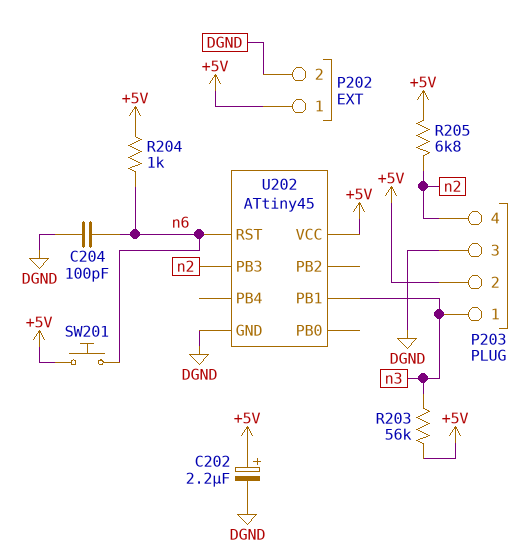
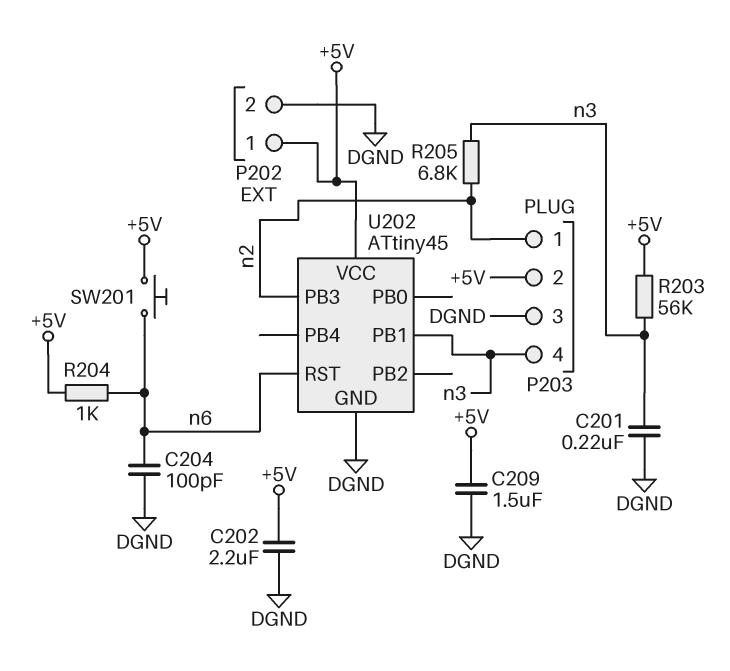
C201: none -> 220nF (DGND, n3)
C202: 2.2uF (plus +5V, minus DGND) -> 2.2uF (+5V, DGND)
C209: none -> 1.5uF (+5V, DGND)
P203 pin 1: n3 -> n2
P203 pin 4: n2 -> n3
R205: 6.8k (+5V, n2) -> 6.8k (n2, n3)

